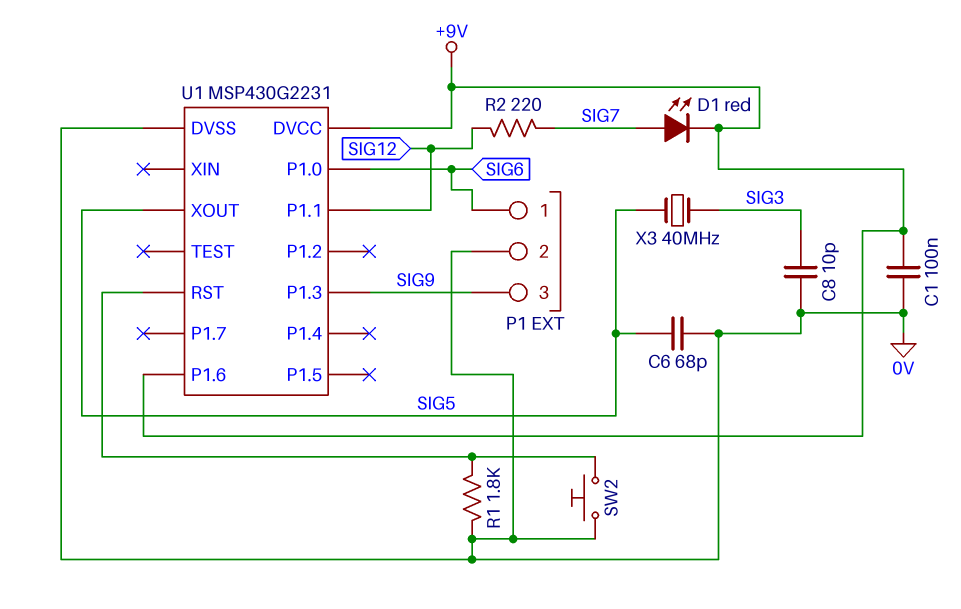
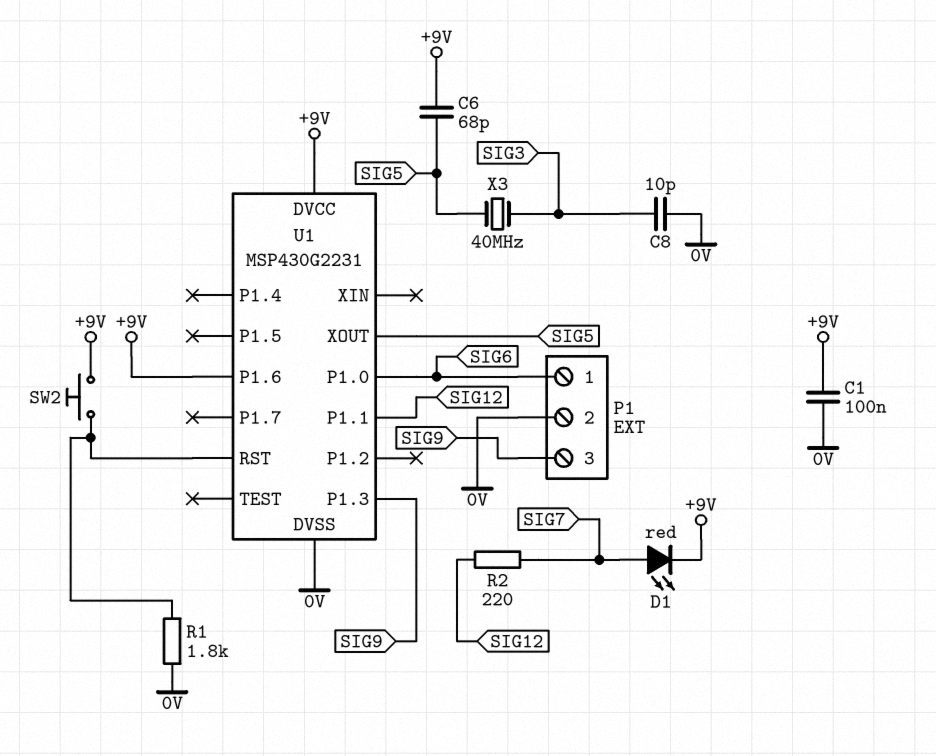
C6: 68pF (0V, SIG5) -> 68pF (+9V, SIG5)
SW2: button (0V, U1/RST) -> button (+9V, U1/RST)

